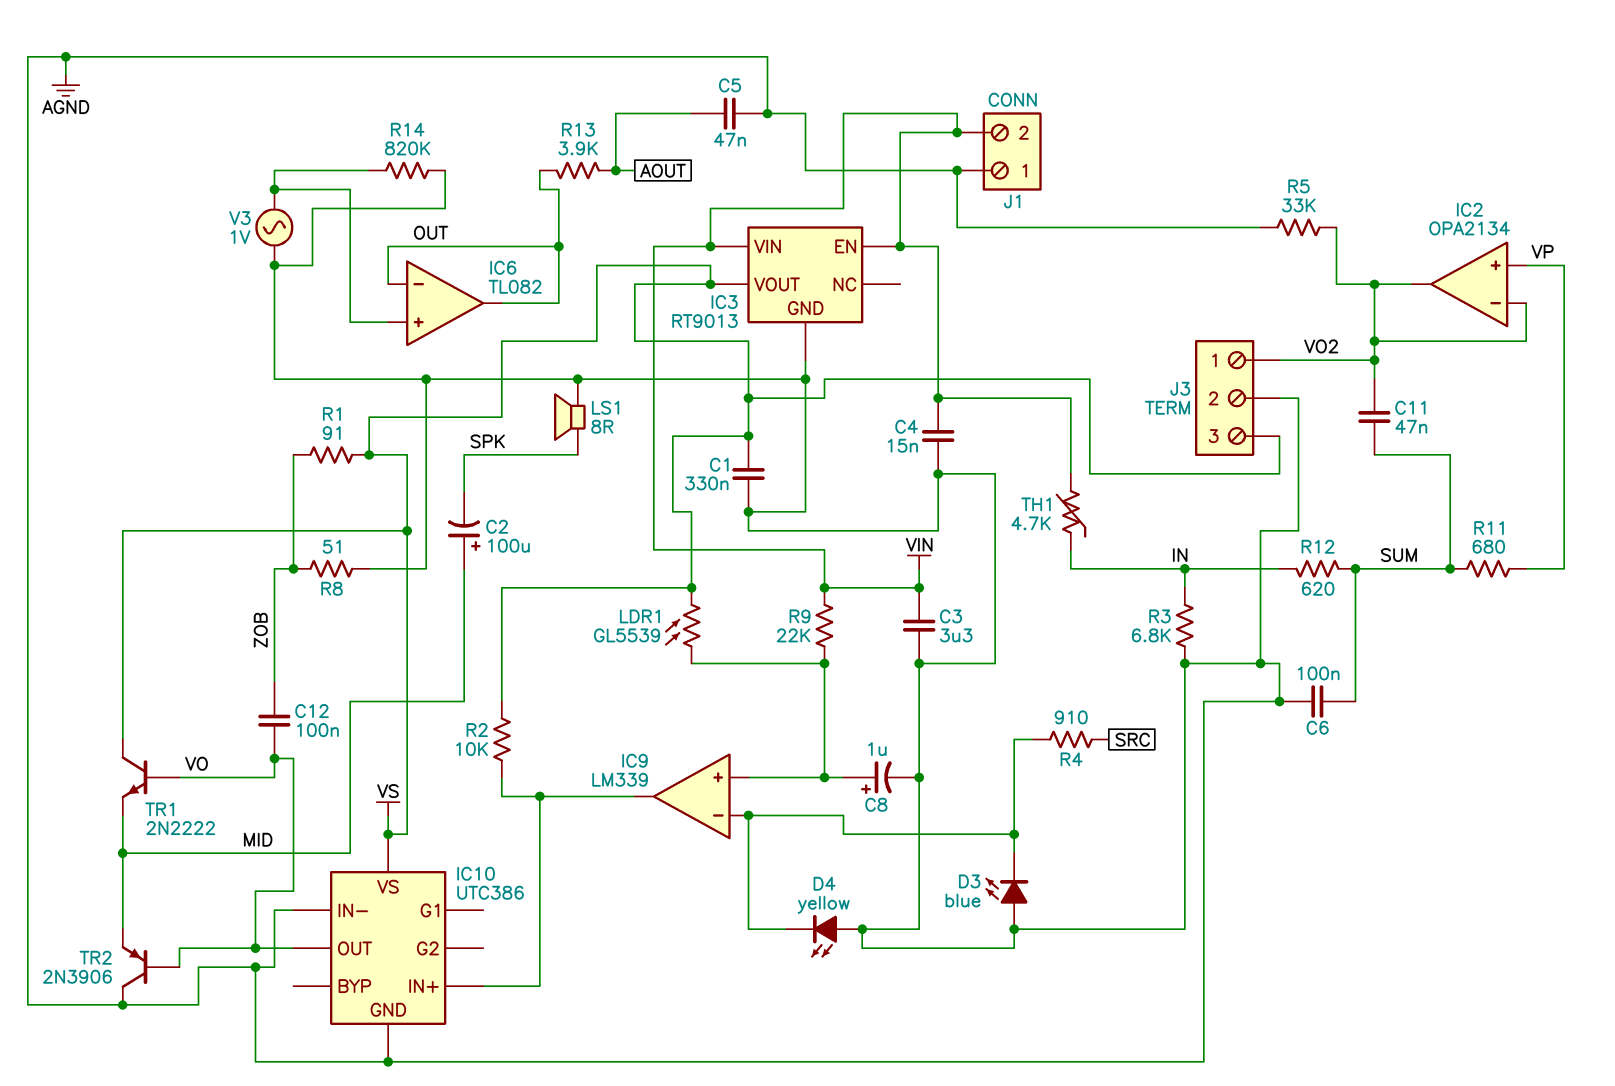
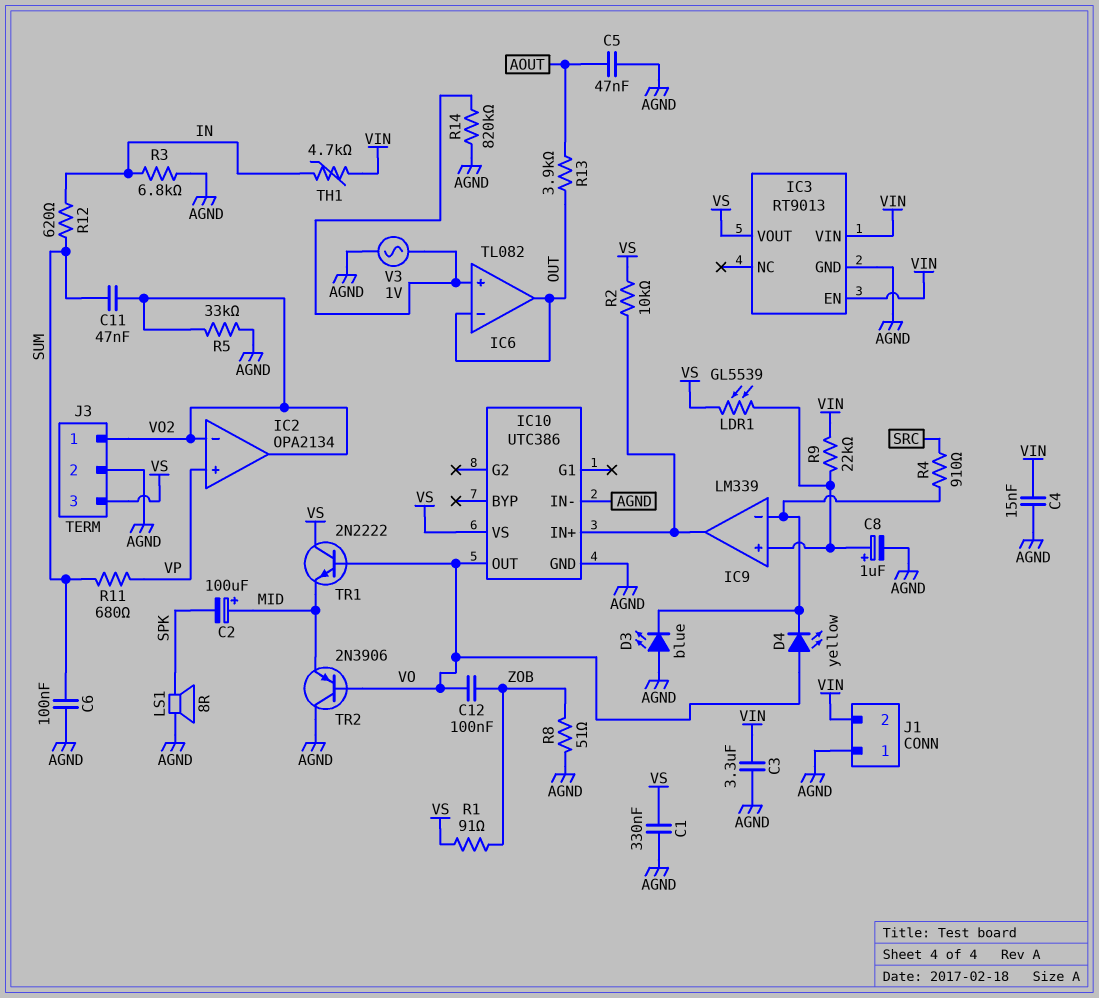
D4: LED yellow (A AGND, K IC9/in-) -> LED yellow (A VO, K IC9/in-)

